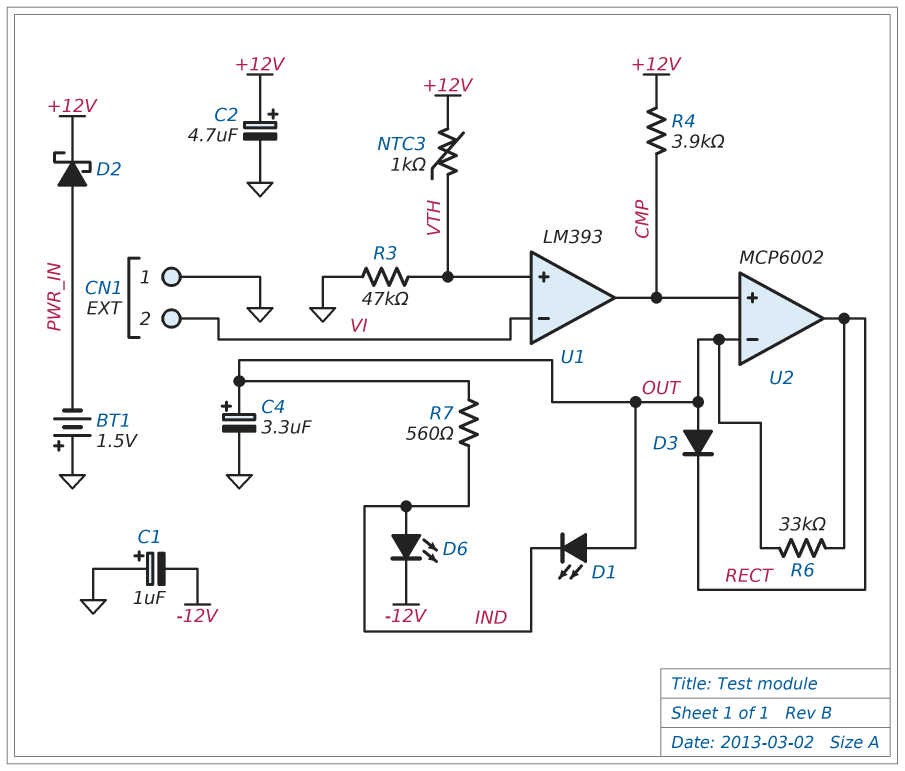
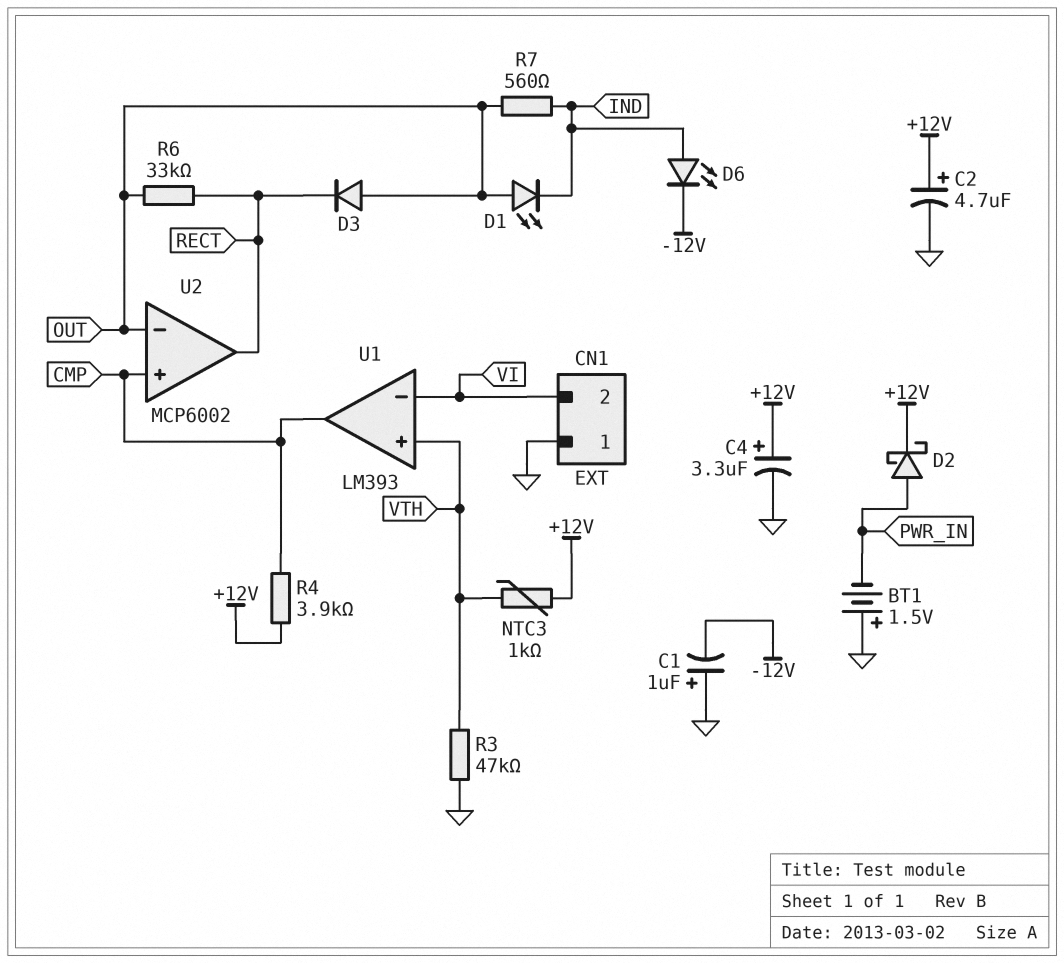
C4: 3.3uF (plus OUT, minus GND) -> 3.3uF (plus +12V, minus GND)

